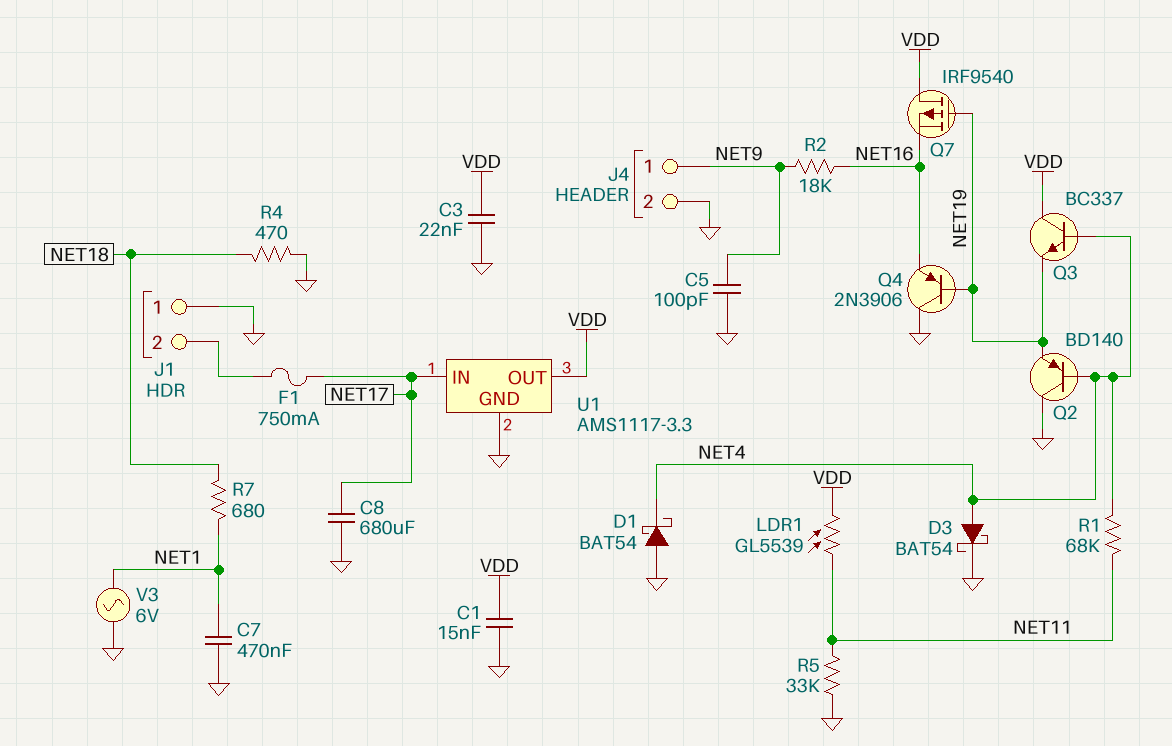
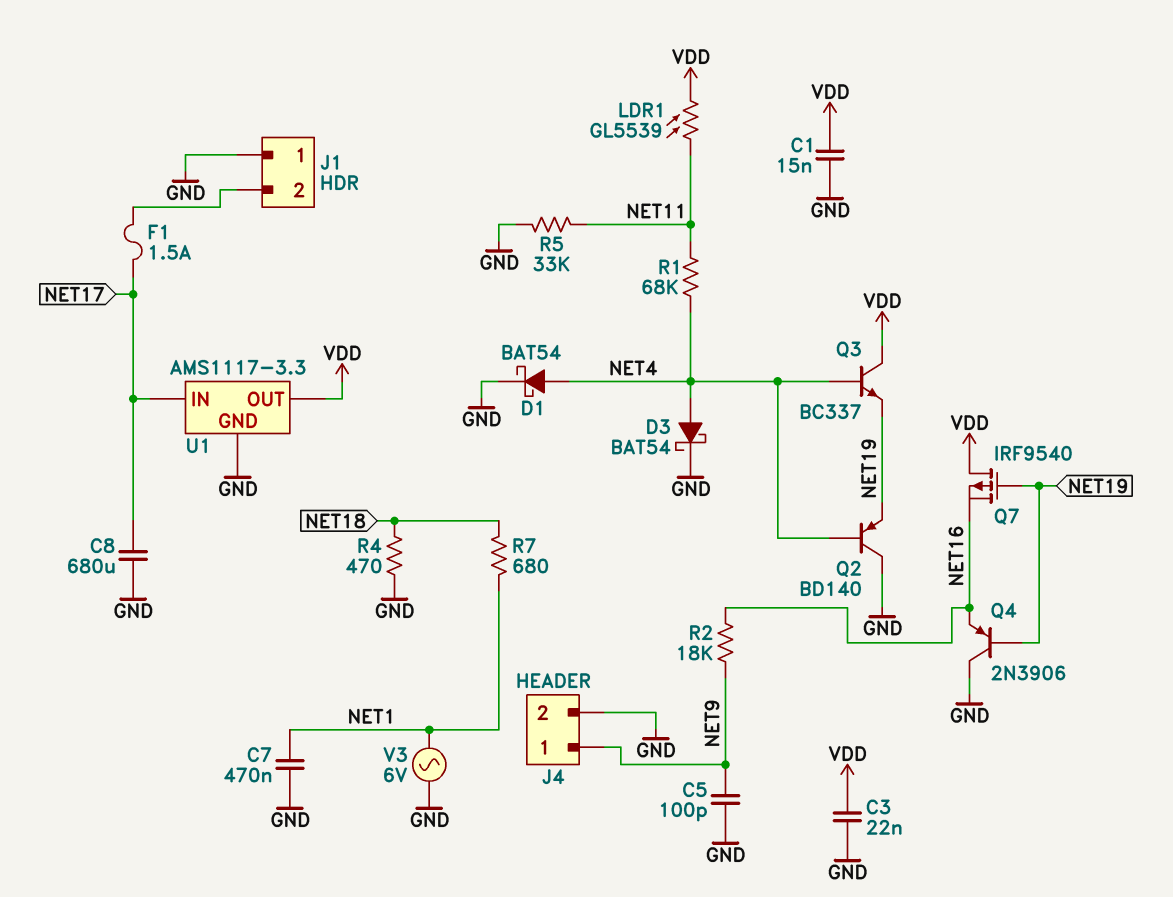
D1: schottky BAT54 (A GND, K NET4) -> schottky BAT54 (A NET4, K GND)
F1: 750mA (J1/2, NET17) -> 1.5A (J1/2, NET17)

